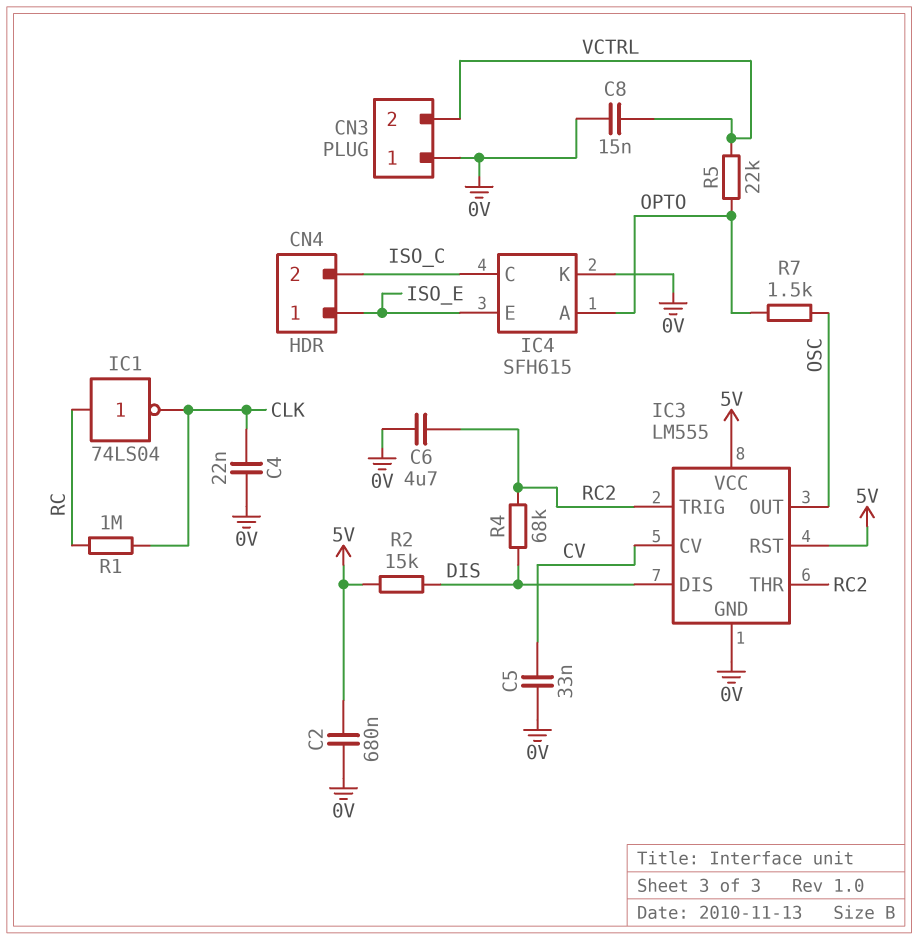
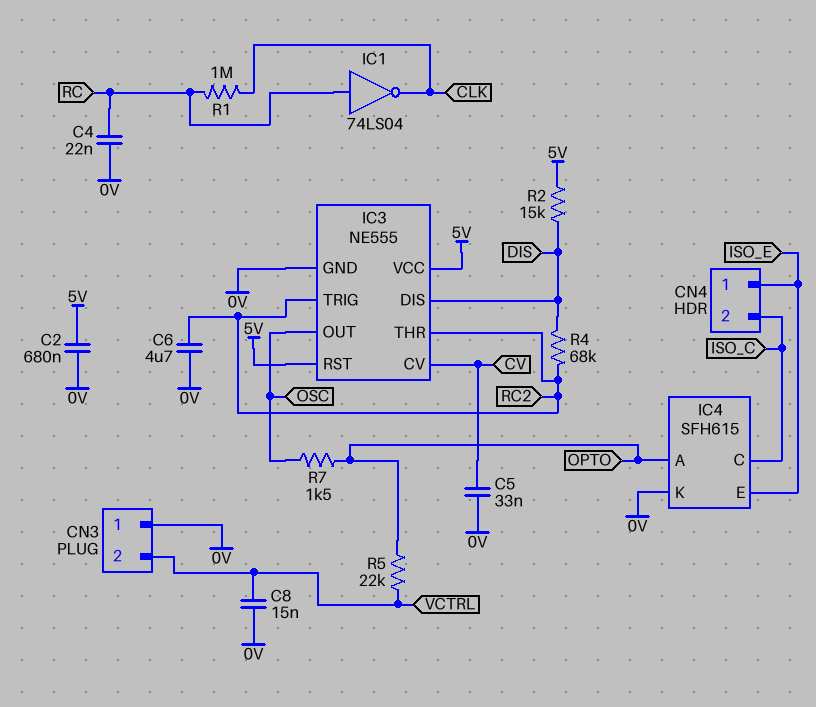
C4: 22nF (0V, CLK) -> 22nF (0V, RC)
IC3: LM555 -> NE555

